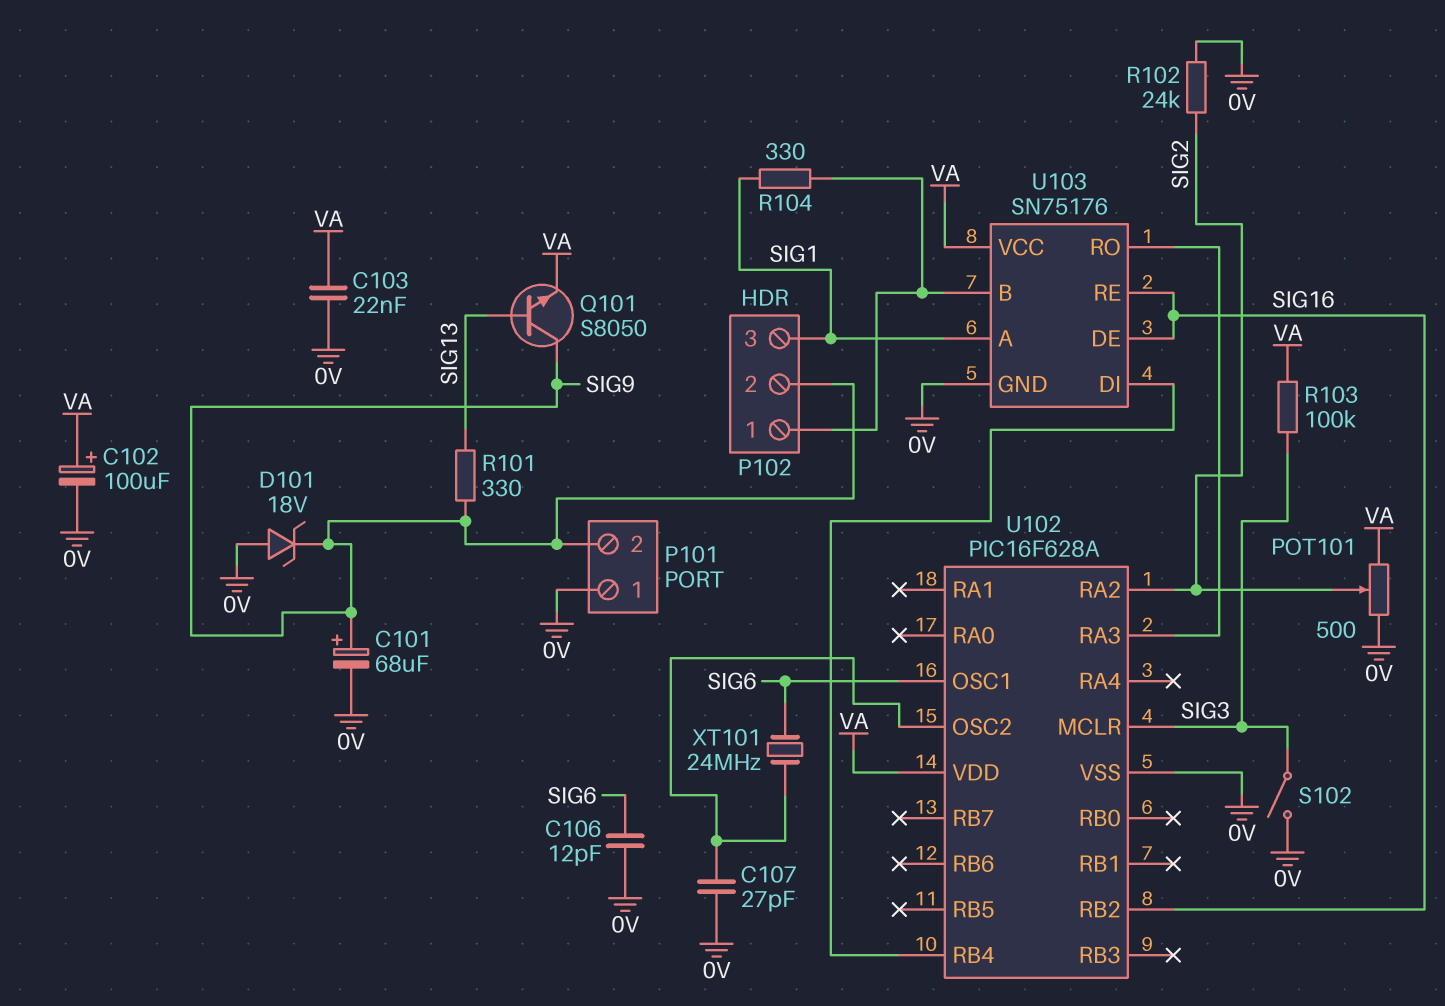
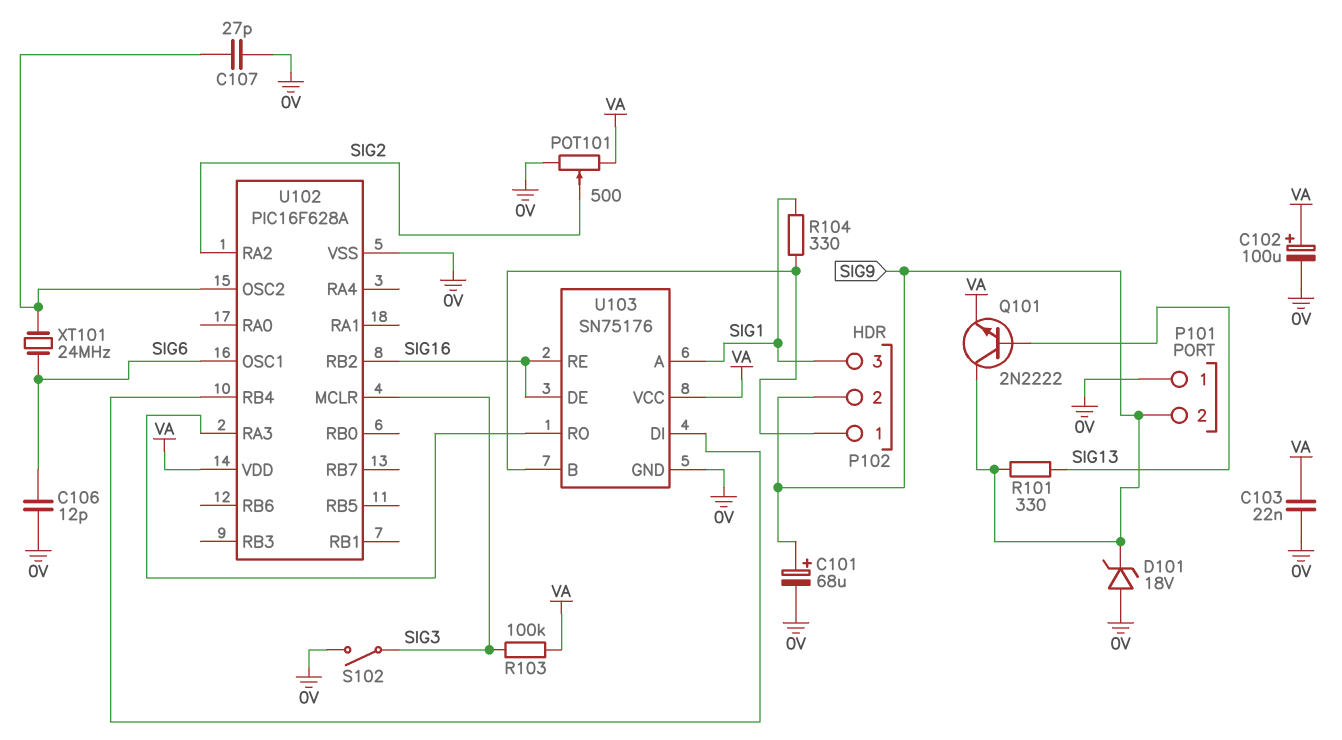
Q101: NPN S8050 (B SIG13, C SIG9, E VA) -> NPN 2N2222 (B SIG13, C SIG9, E VA)
R102: 24k (0V, SIG2) -> none

